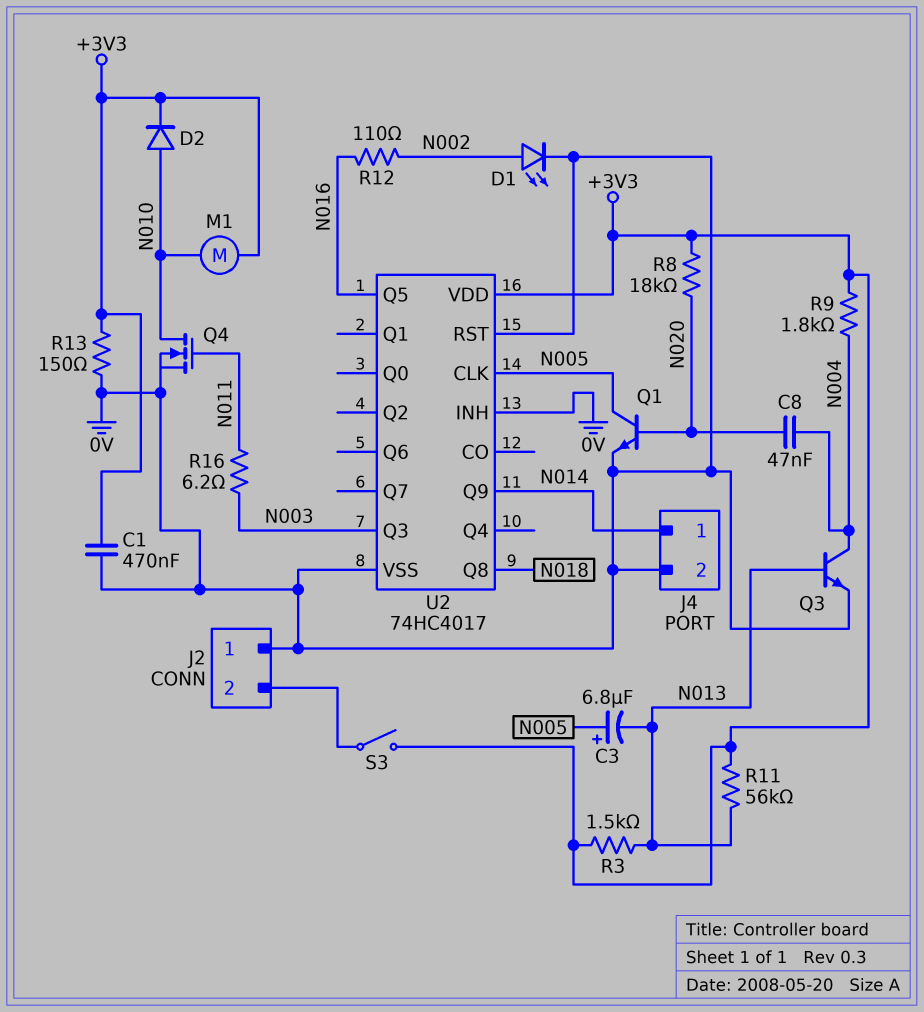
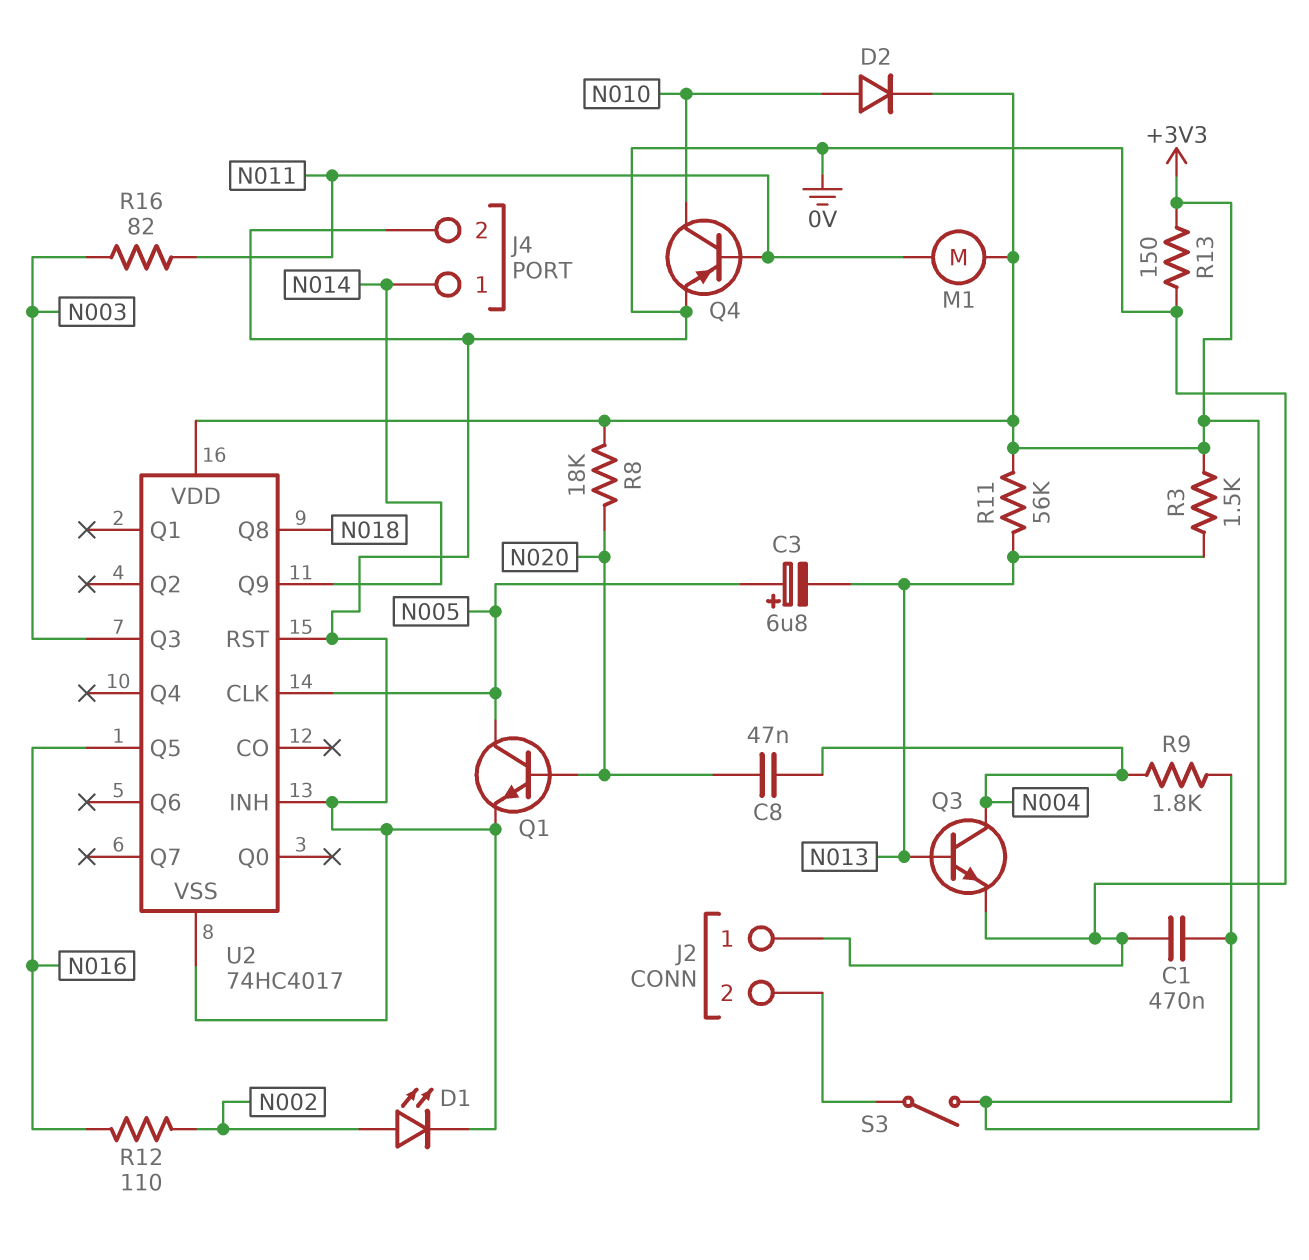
M1: motor (+3V3, N010) -> motor (+3V3, N011)
Q4: NMOS (G N011, D N010, S 0V) -> PNP (B N011, C N010, E 0V)
R16: 6.2 (N003, N011) -> 82 (N003, N011)

